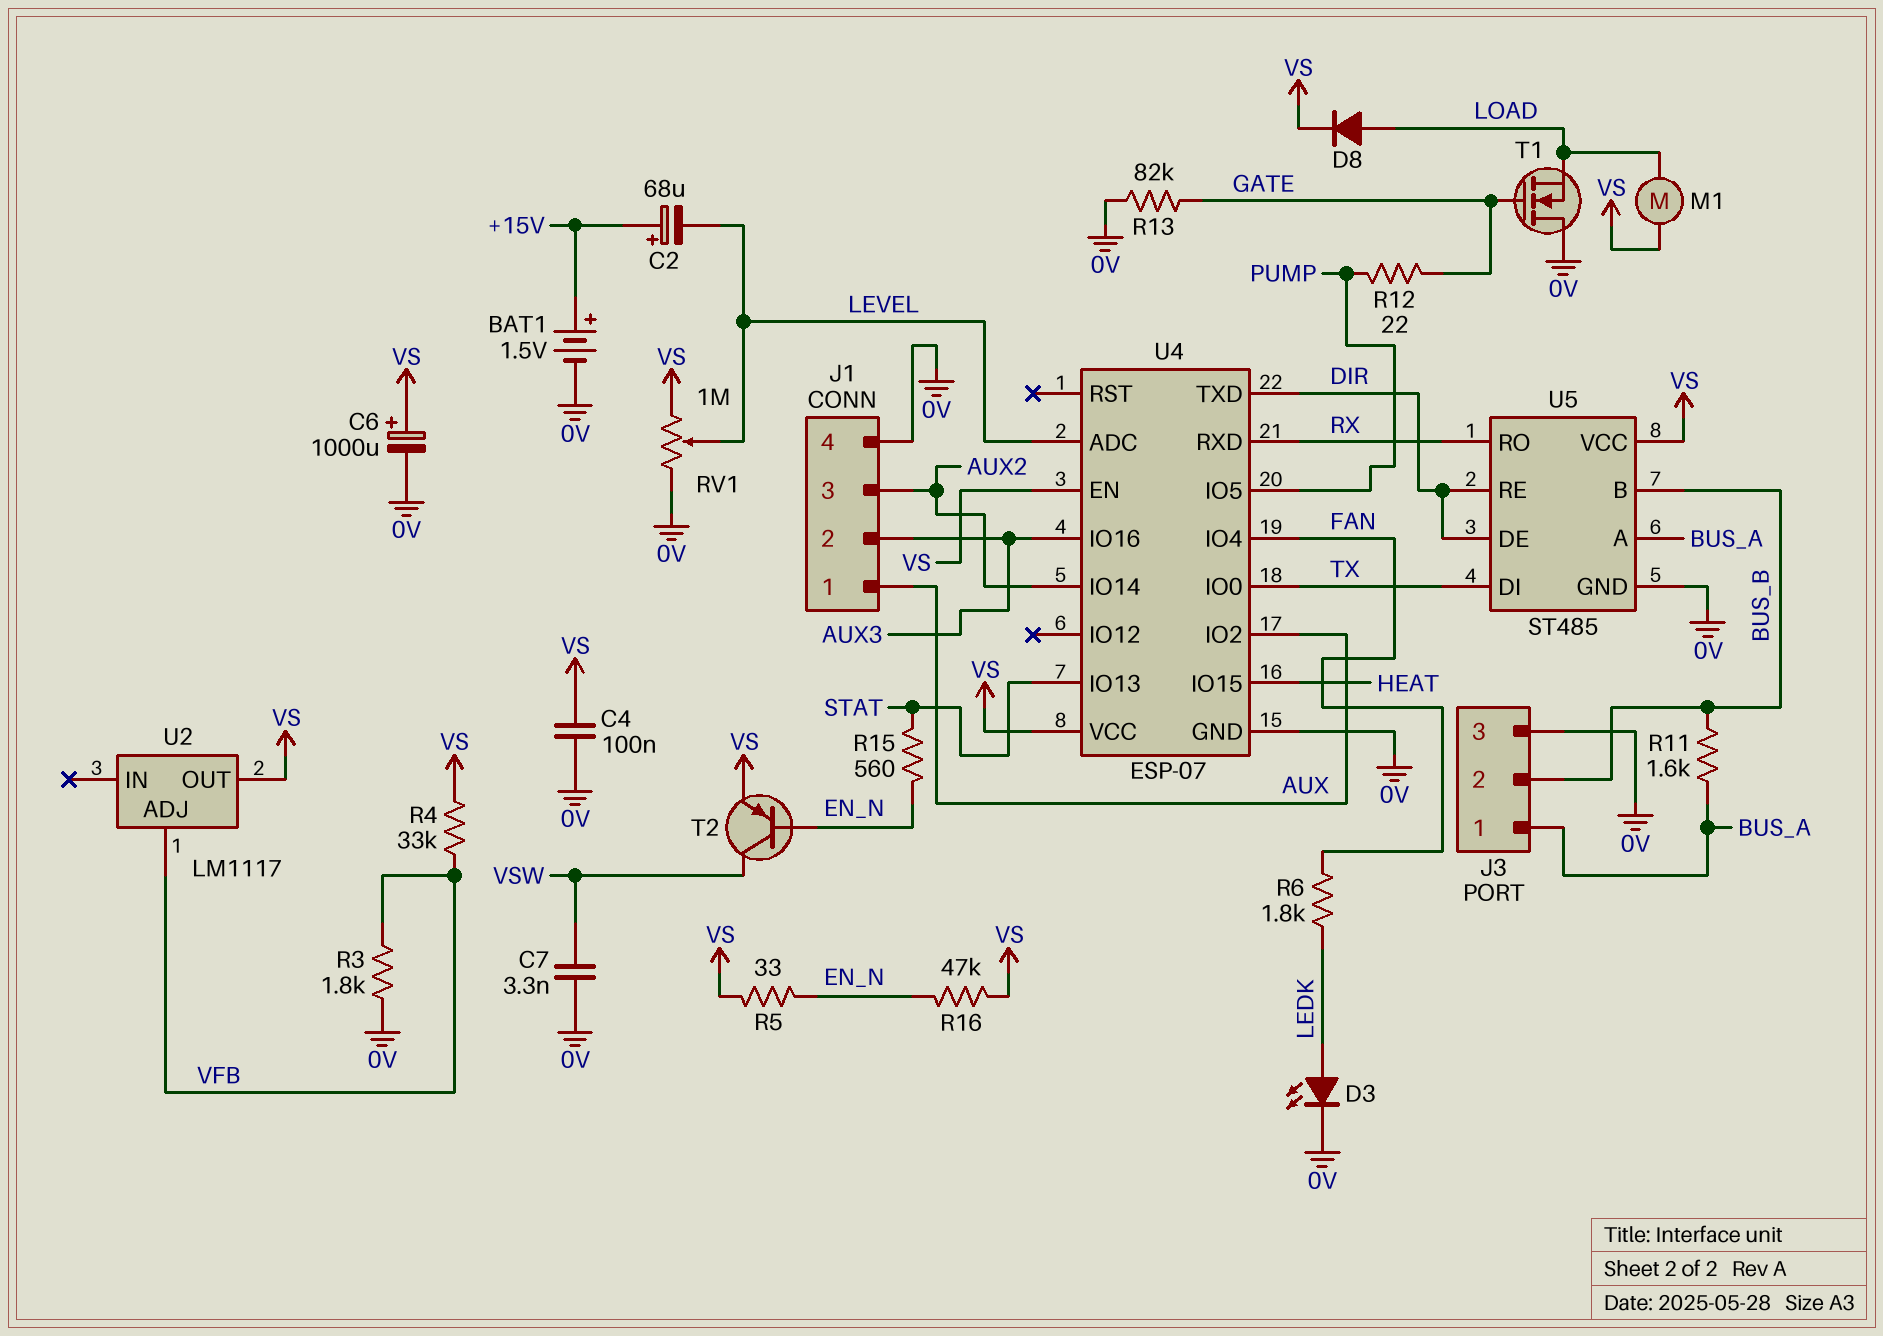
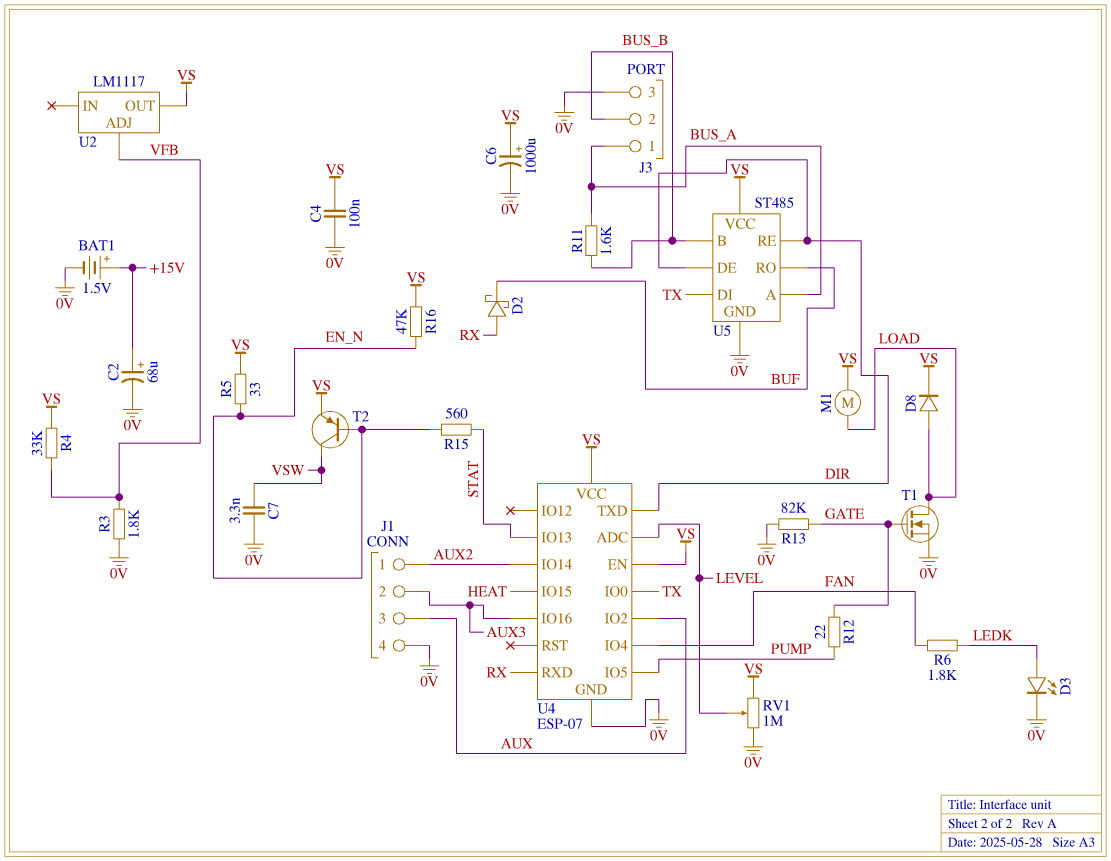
C2: 68uF (plus +15V, minus LEVEL) -> 68uF (plus +15V, minus 0V)
D2: none -> schottky (A RX, K BUF)
J1 pin 1: AUX -> AUX2
J1 pin 3: AUX2 -> AUX
T1: NMOS (G GATE, D 0V, S LOAD) -> NMOS (G GATE, D LOAD, S 0V)
U5 pin RO: RX -> BUF

